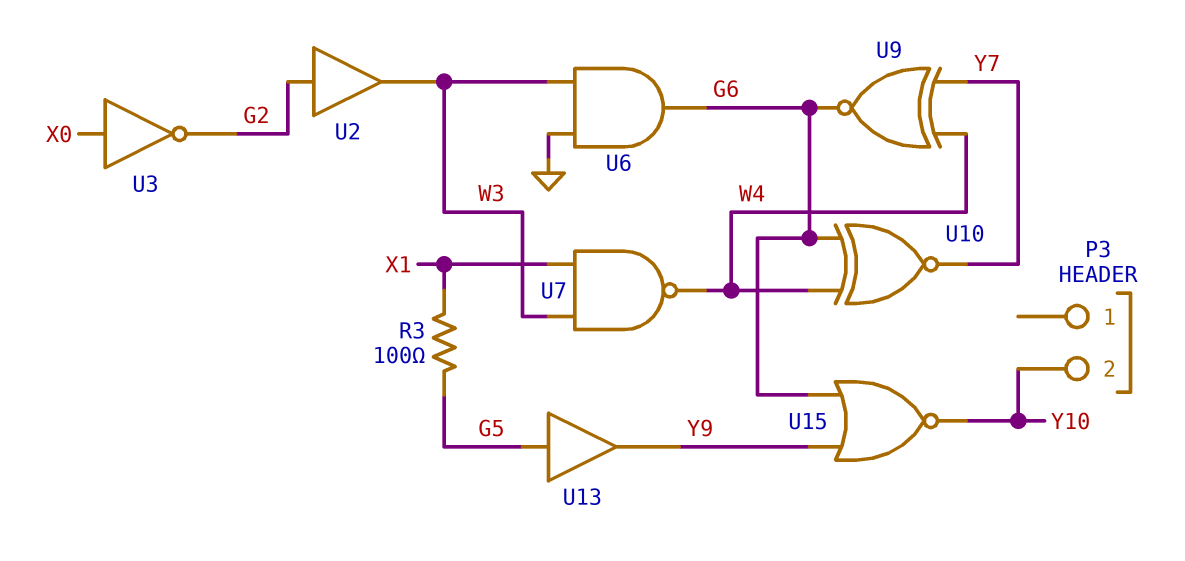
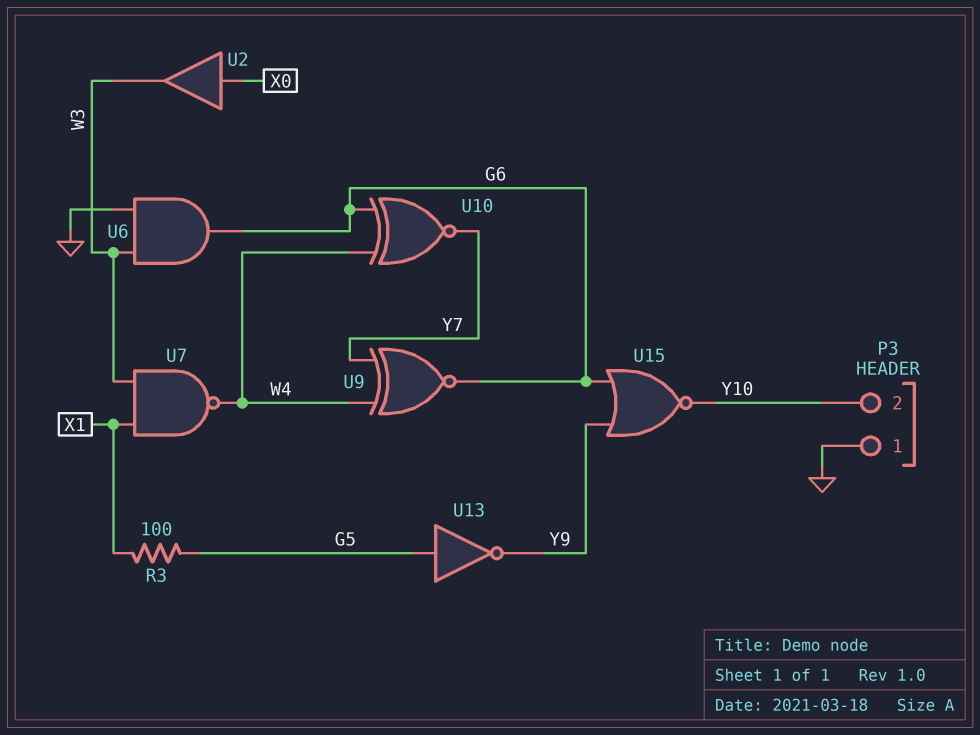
P3 pin 1: none -> GND
U2: buffer (in G2, out W3) -> buffer (in X0, out W3)
U3: NOT (in X0, out G2) -> none
U13: buffer (in G5, out Y9) -> NOT (in G5, out Y9)

